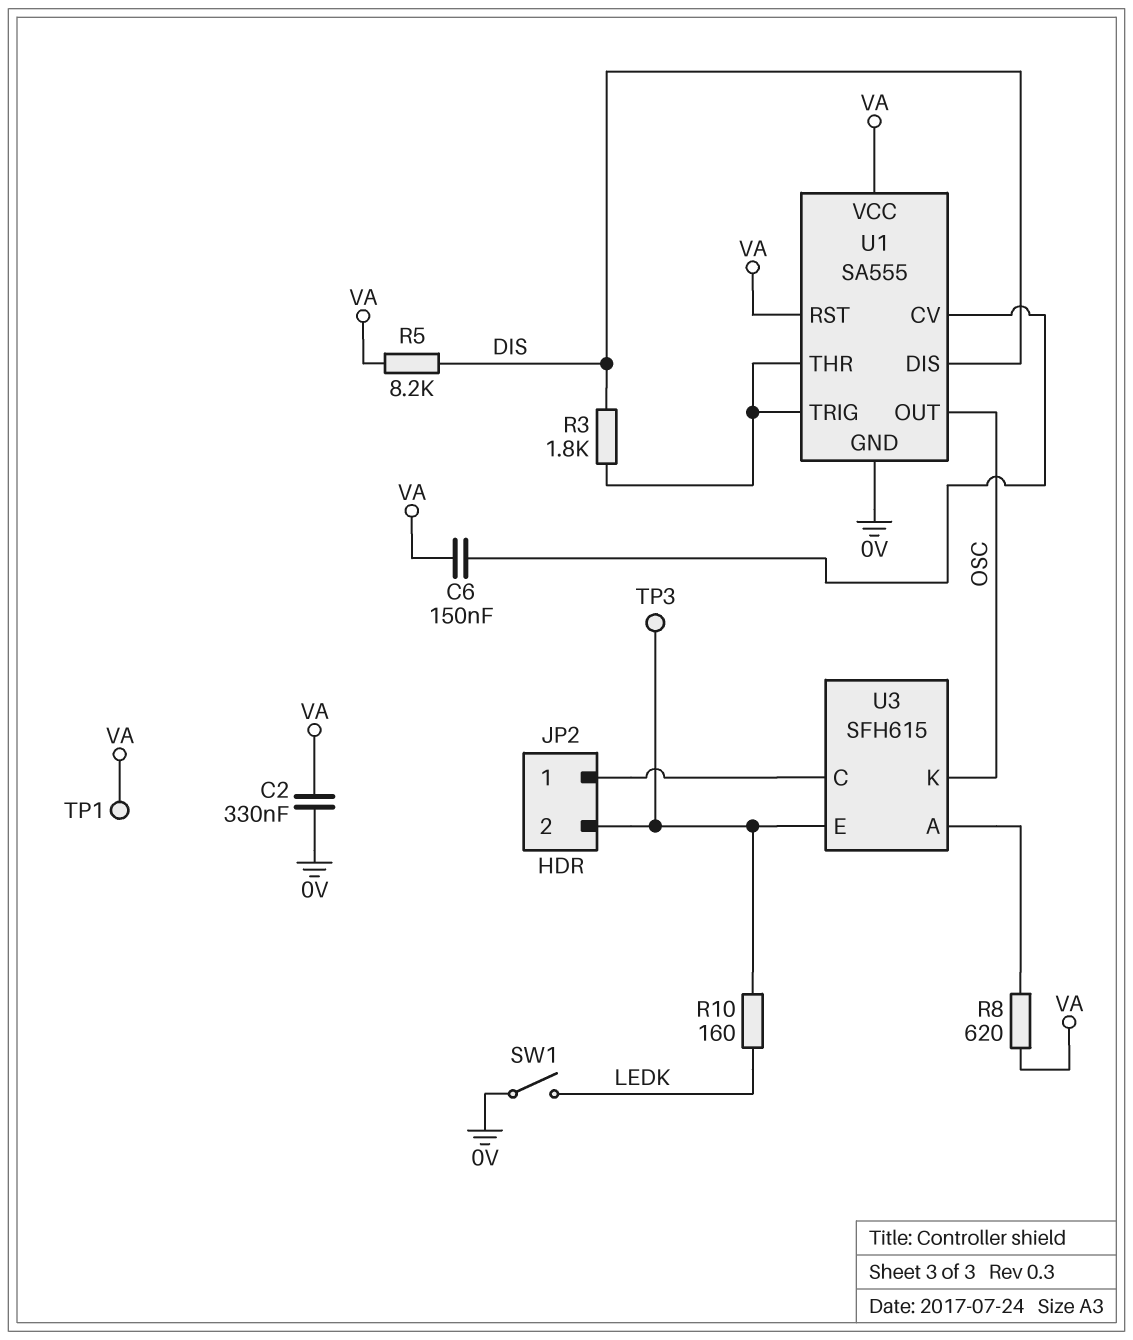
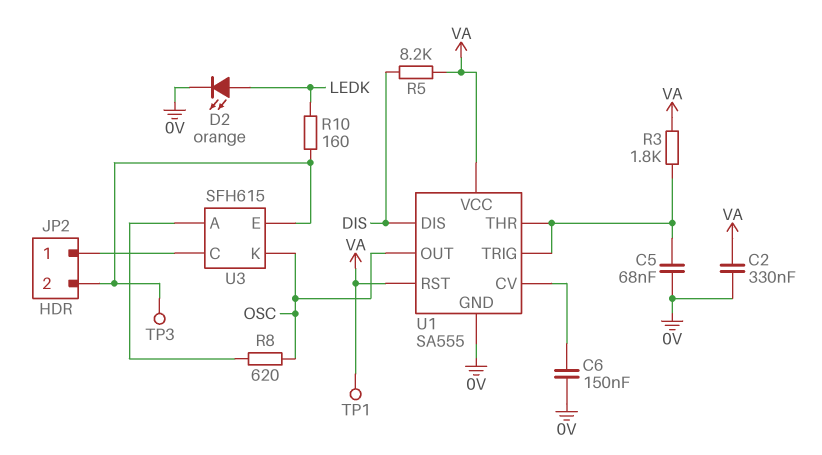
C5: none -> 68nF (0V, U1/THR)
C6: 150nF (U1/CV, VA) -> 150nF (0V, U1/CV)
D2: none -> LED orange (A LEDK, K 0V)
R3: 1.8k (DIS, U1/THR) -> 1.8k (U1/THR, VA)
R8: 620 (U3/A, VA) -> 620 (OSC, U3/A)
SW1: switch (0V, LEDK) -> none

